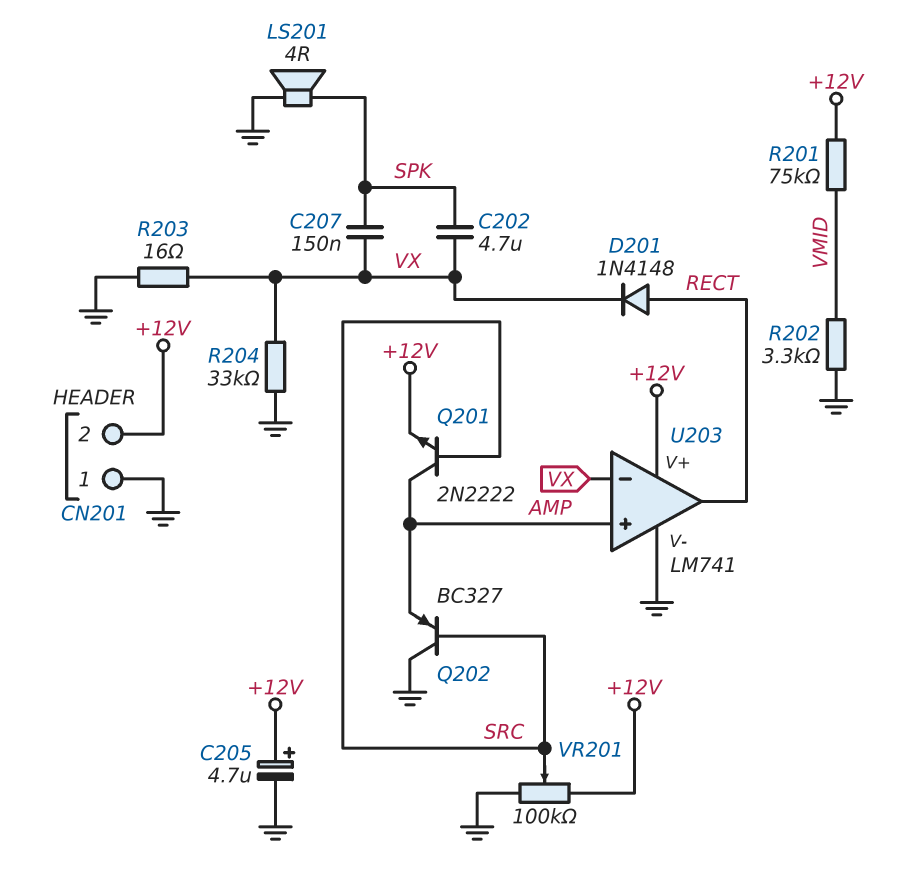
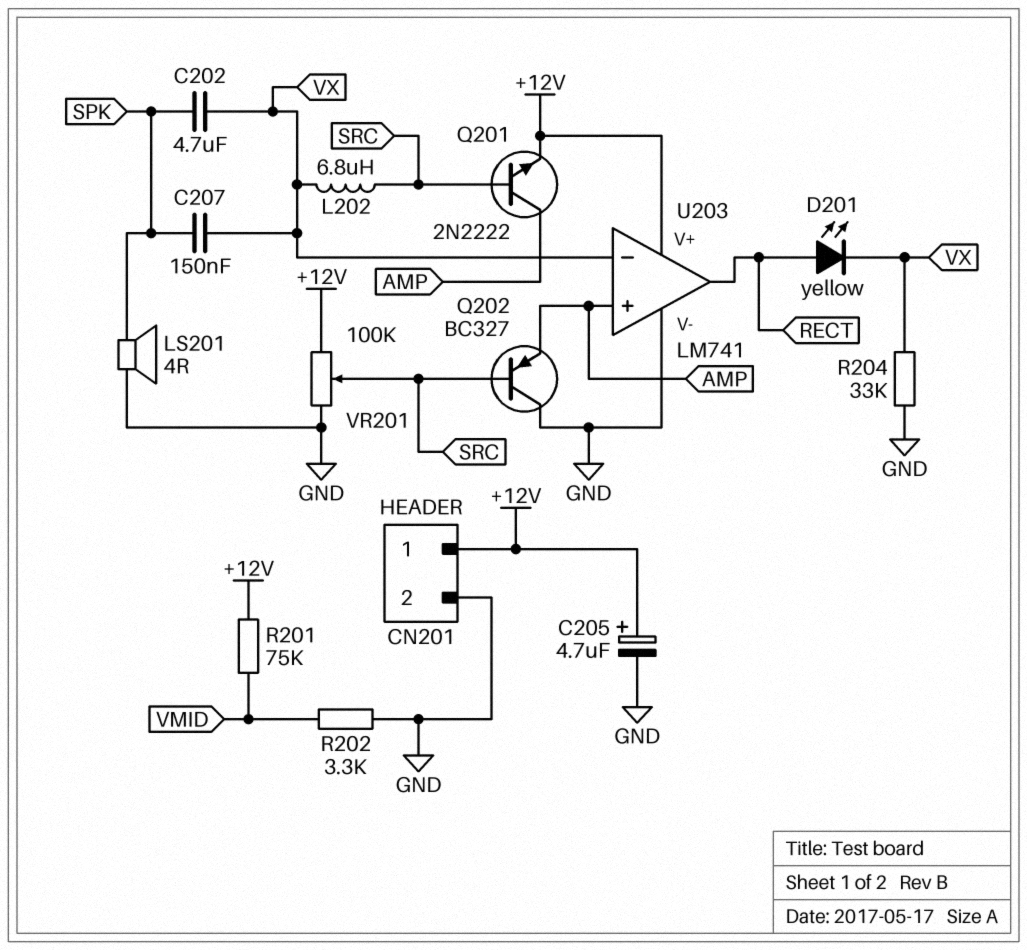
CN201 pin 1: GND -> +12V
CN201 pin 2: +12V -> GND
D201: diode 1N4148 (A RECT, K VX) -> LED yellow (A RECT, K VX)
L202: none -> 6.8uH (SRC, VX)
R203: 16 (GND, VX) -> none

